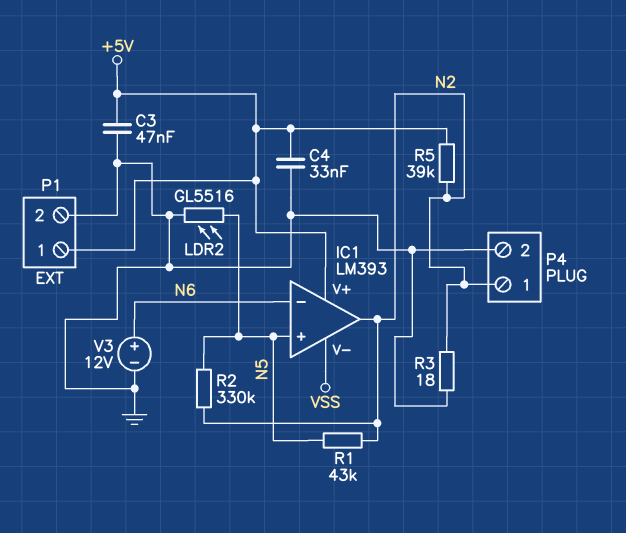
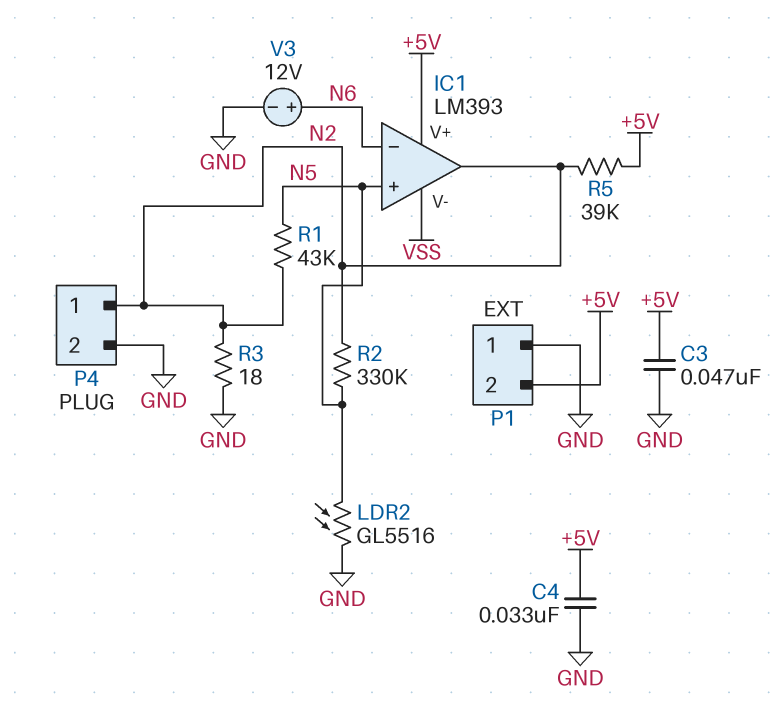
P1 pin 1: +5V -> GND
P1 pin 2: GND -> +5V

